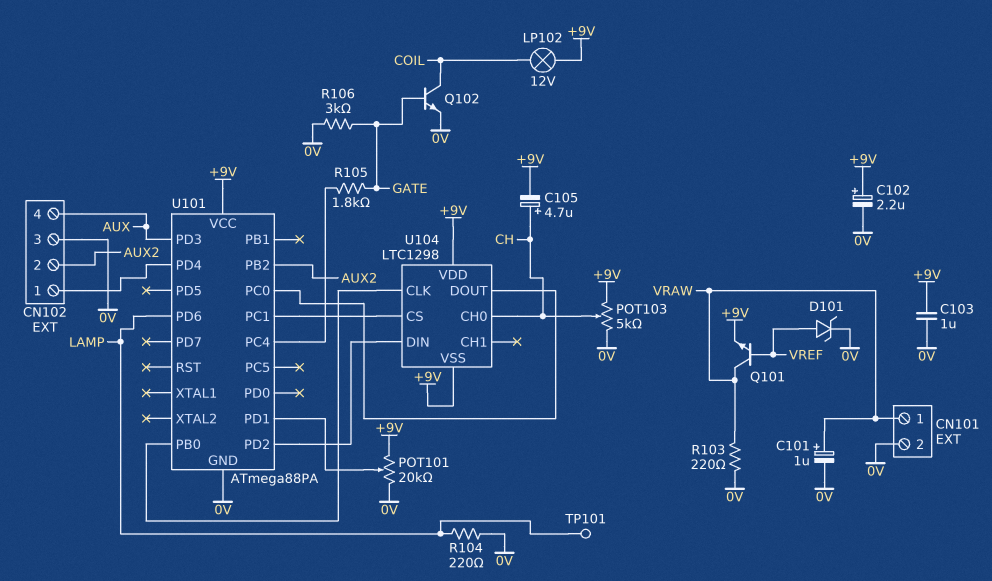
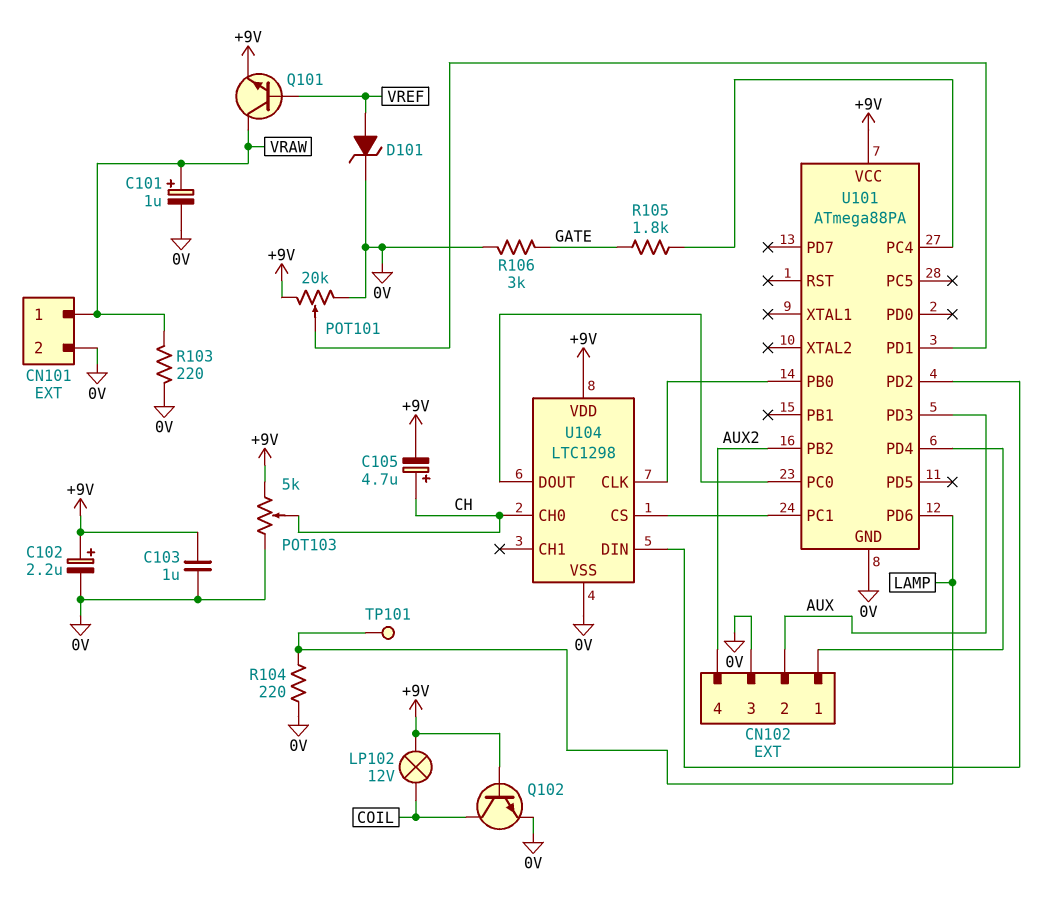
CN102 pin 2: AUX2 -> AUX
CN102 pin 4: AUX -> AUX2
Q102: NPN (B GATE, C COIL, E 0V) -> NPN (B +9V, C COIL, E 0V)
U104 pin VSS: +9V -> 0V

